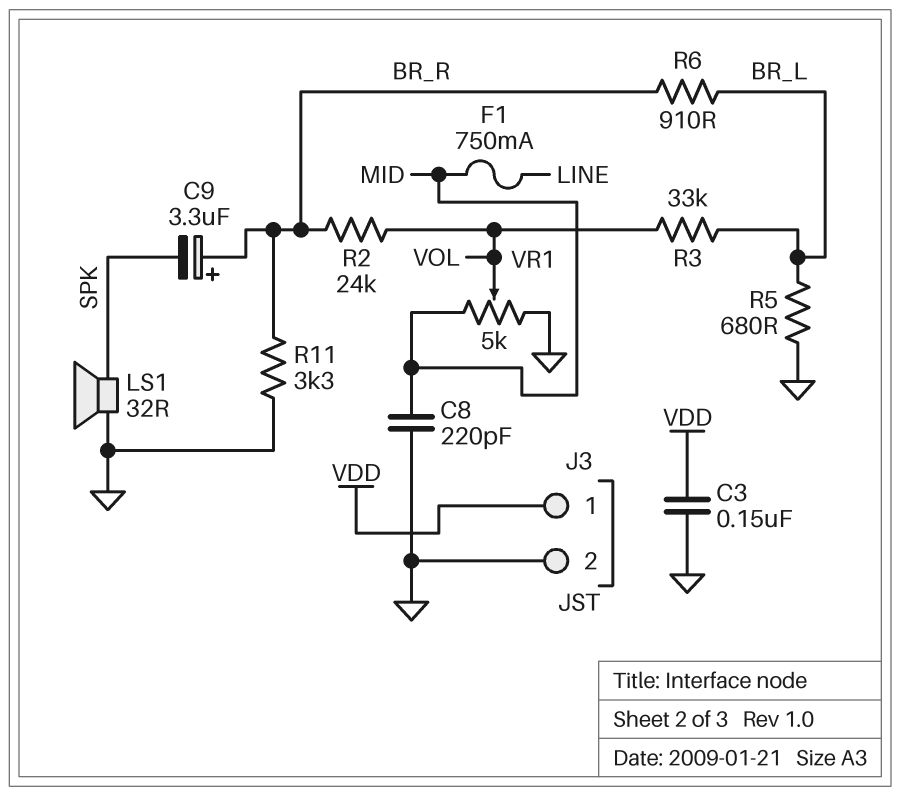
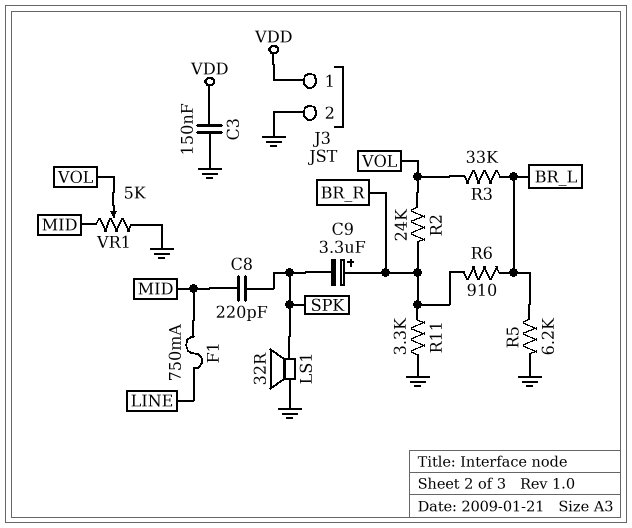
C8: 220pF (GND, MID) -> 220pF (MID, SPK)
R5: 680 (BR_L, GND) -> 6.2k (BR_L, GND)

